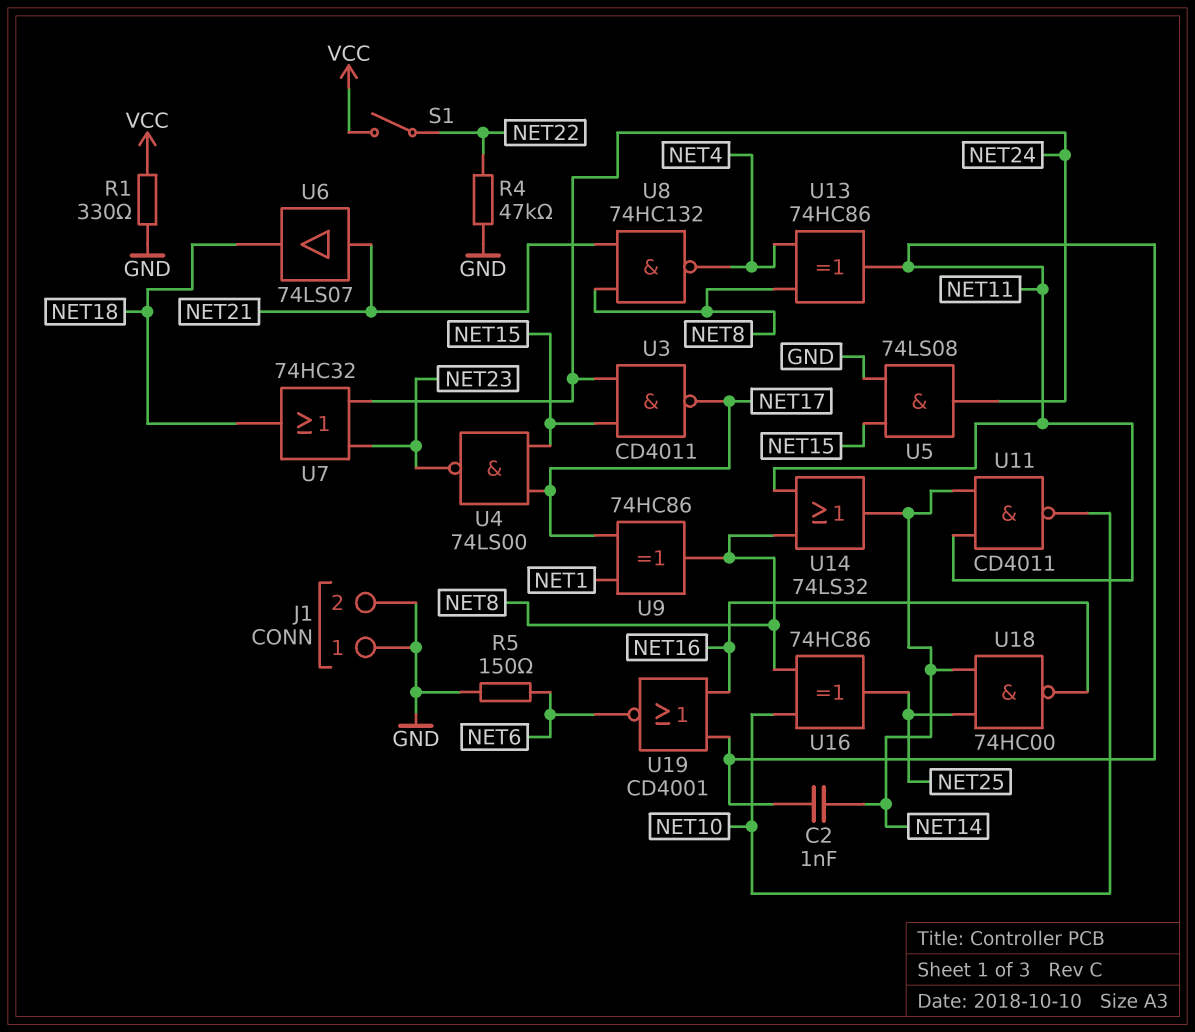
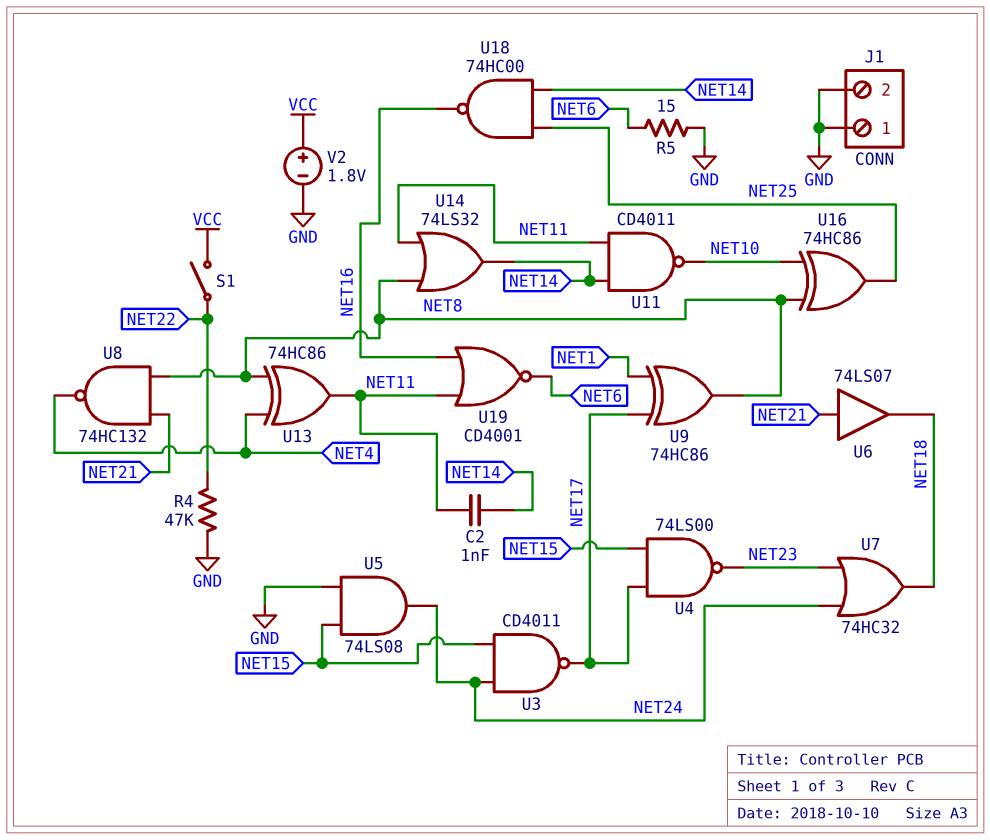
R1: 330 (GND, VCC) -> none
R5: 150 (GND, NET6) -> 15 (GND, NET6)
V2: none -> 1.8V (plus VCC, minus GND)

